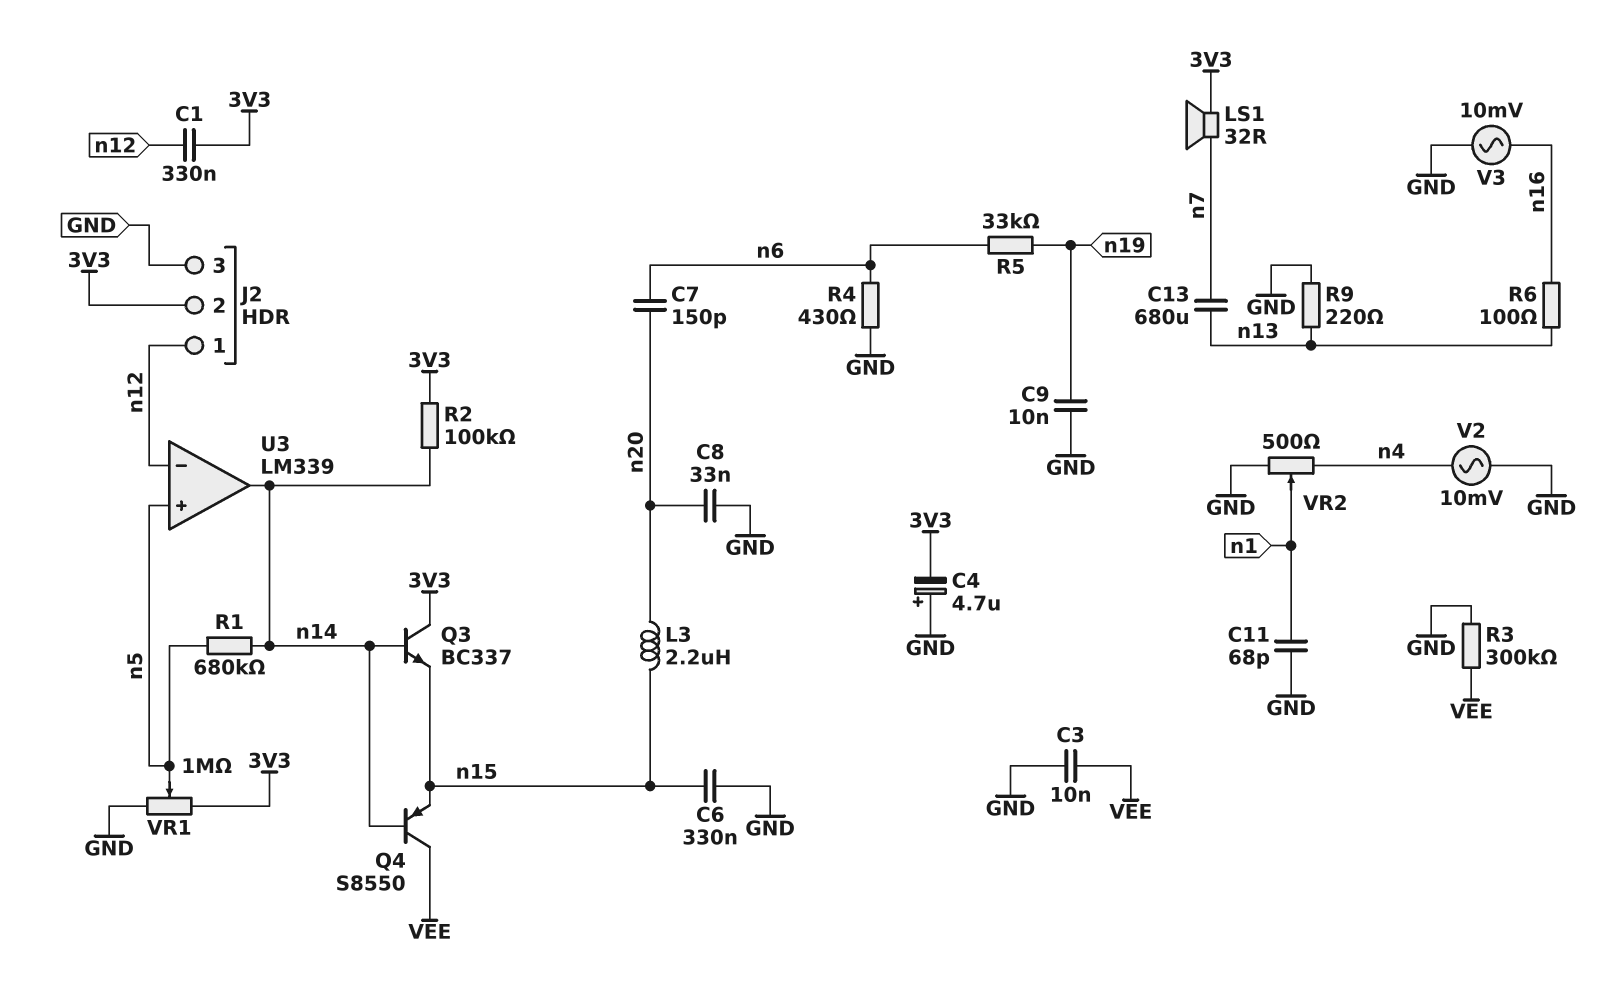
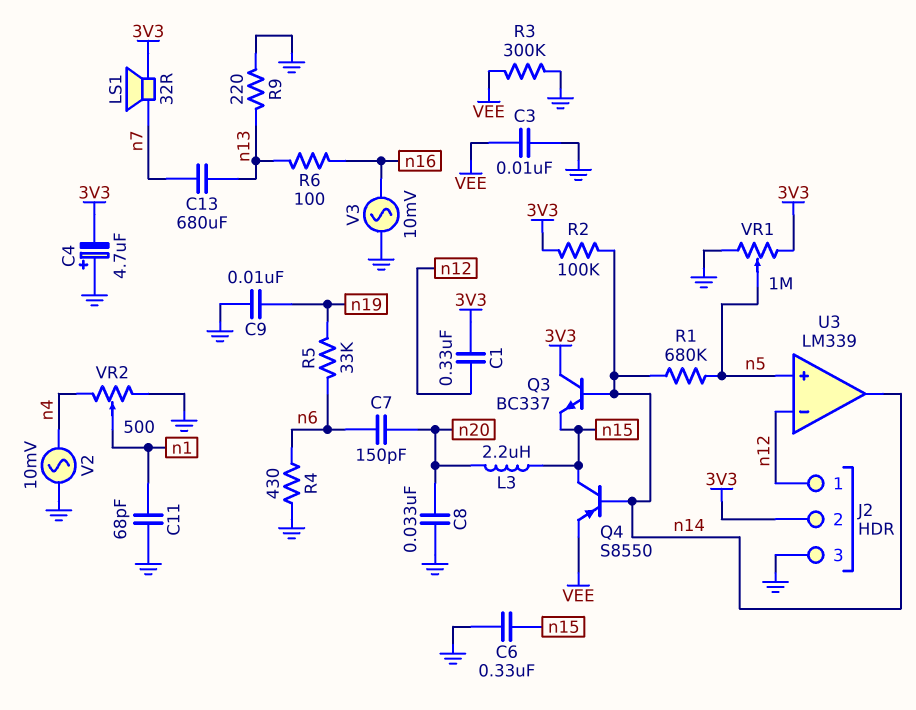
Q4: PNP S8550 (B n14, C VEE, E n15) -> PNP S8550 (B n14, C n15, E VEE)

